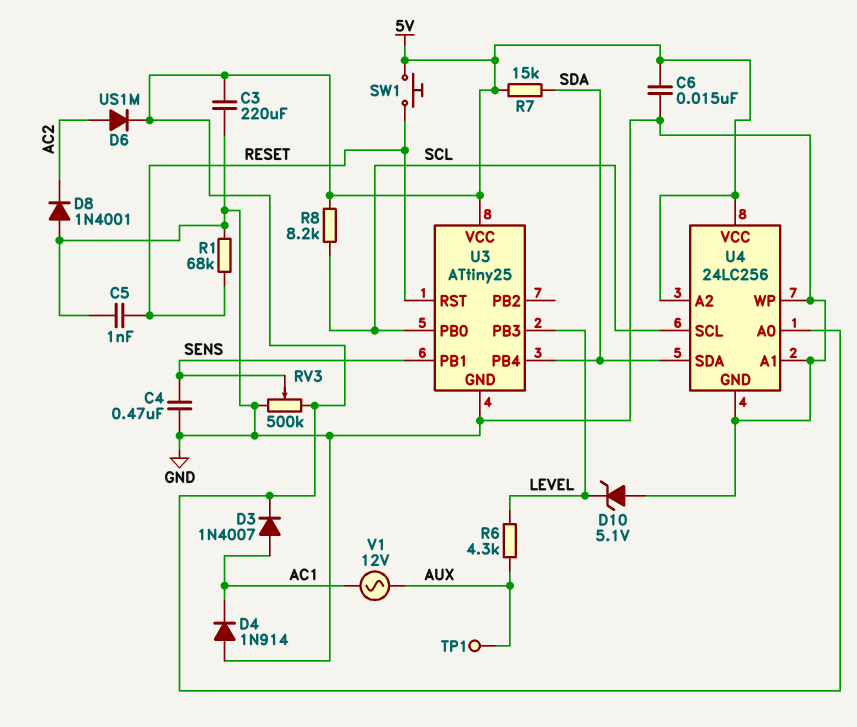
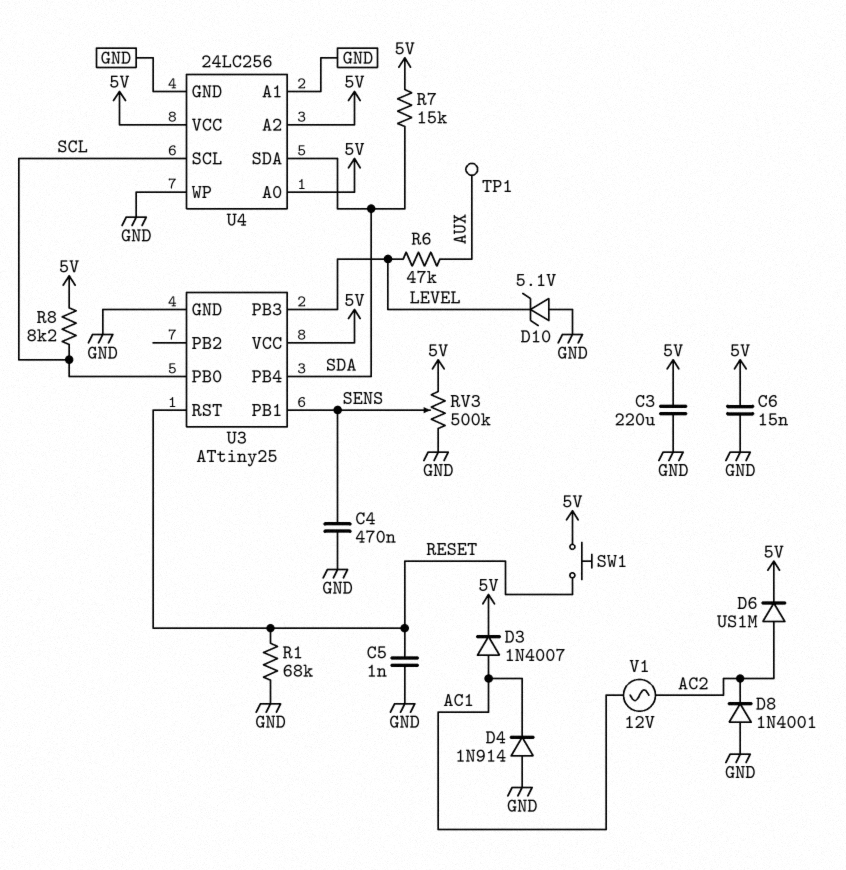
R6: 4.3k (AUX, LEVEL) -> 47k (AUX, LEVEL)
V1: AC 12V (AC1, AUX) -> AC 12V (AC1, AC2)

